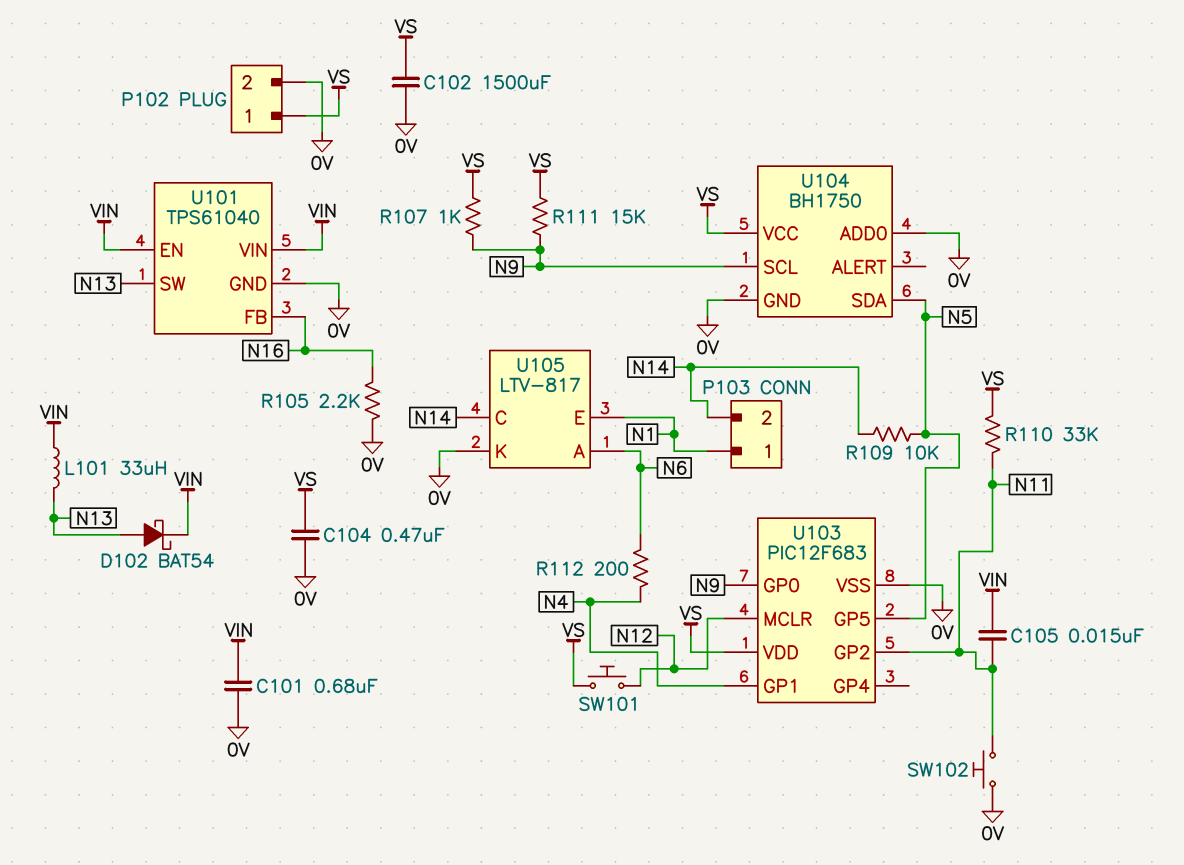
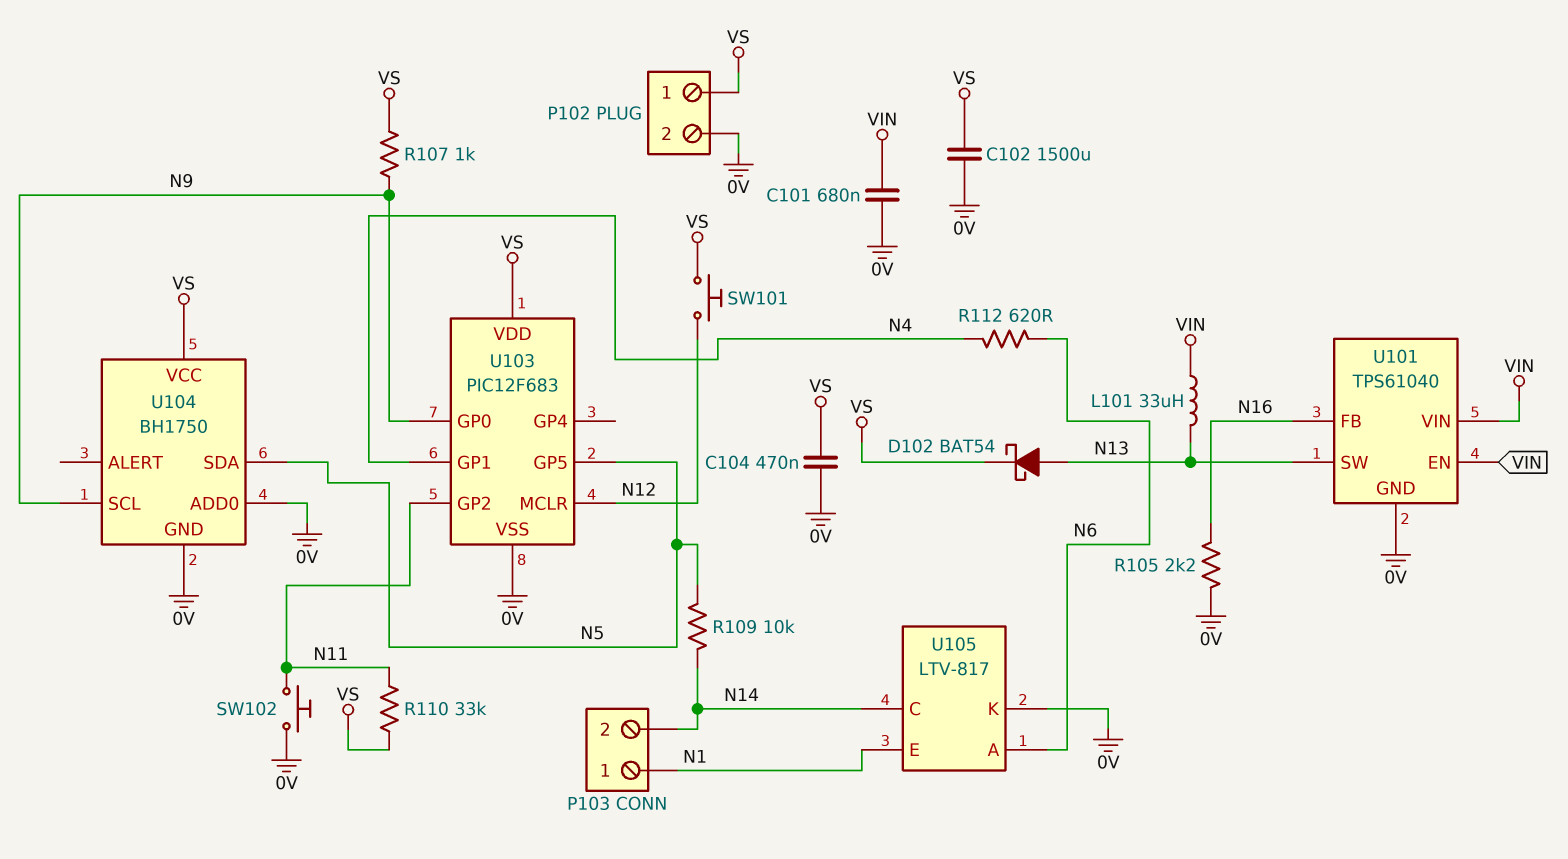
C105: 15nF (N11, VIN) -> none
D102: schottky BAT54 (A N13, K VIN) -> schottky BAT54 (A N13, K VS)
R111: 15k (N9, VS) -> none
R112: 200 (N4, N6) -> 620 (N4, N6)

